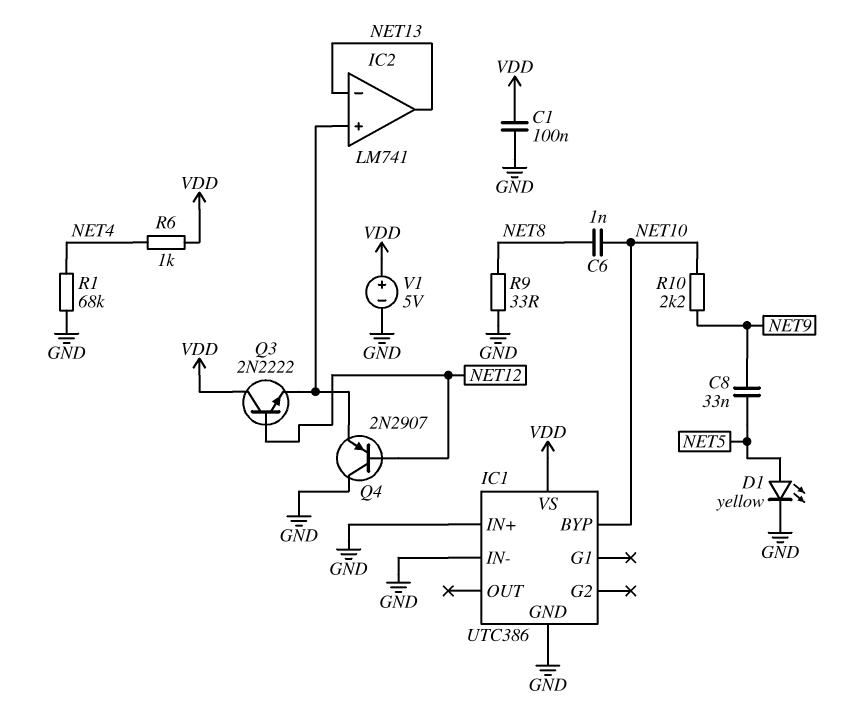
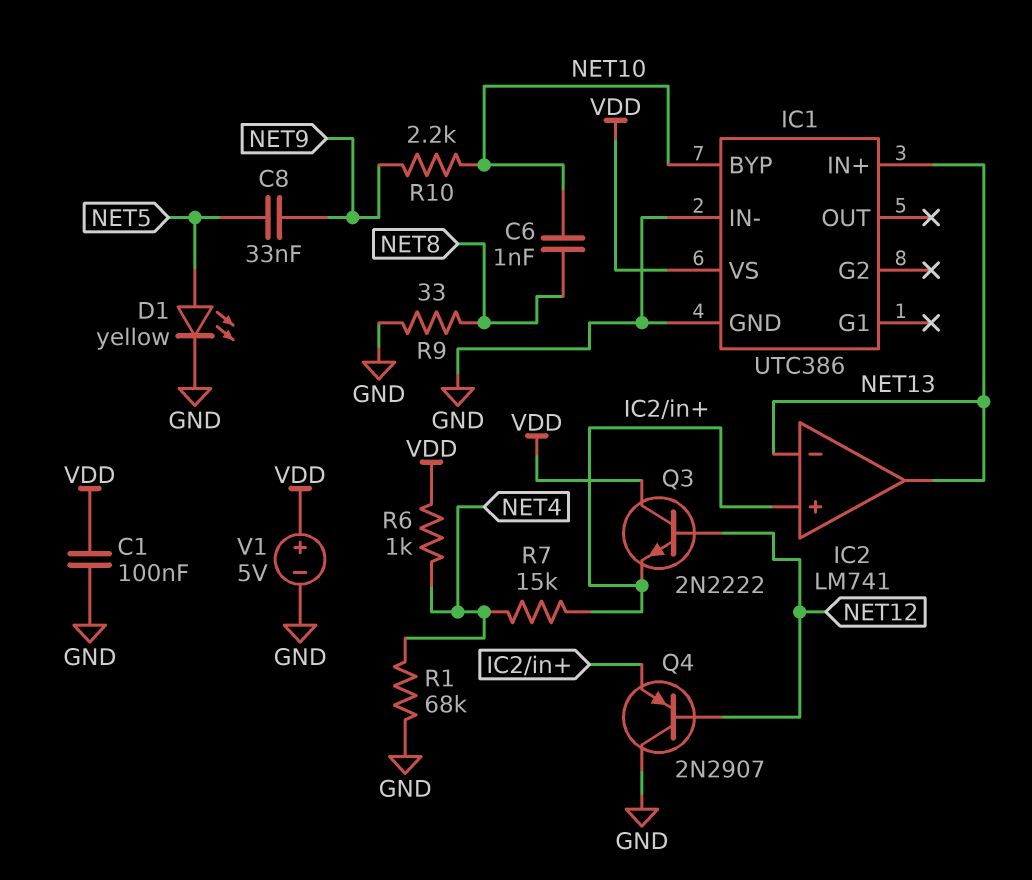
IC1 pin IN+: GND -> NET13
R7: none -> 15k (IC2/in+, NET4)

